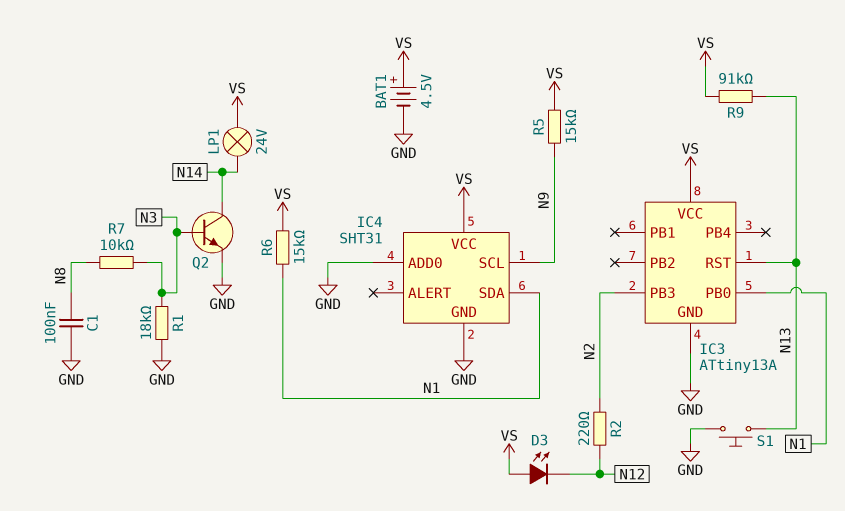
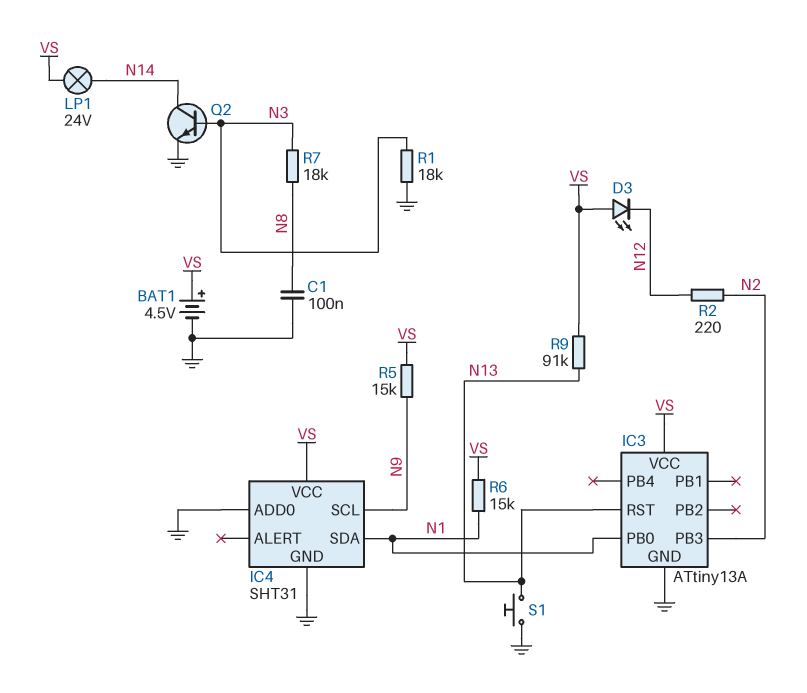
R7: 10k (N3, N8) -> 18k (N3, N8)

